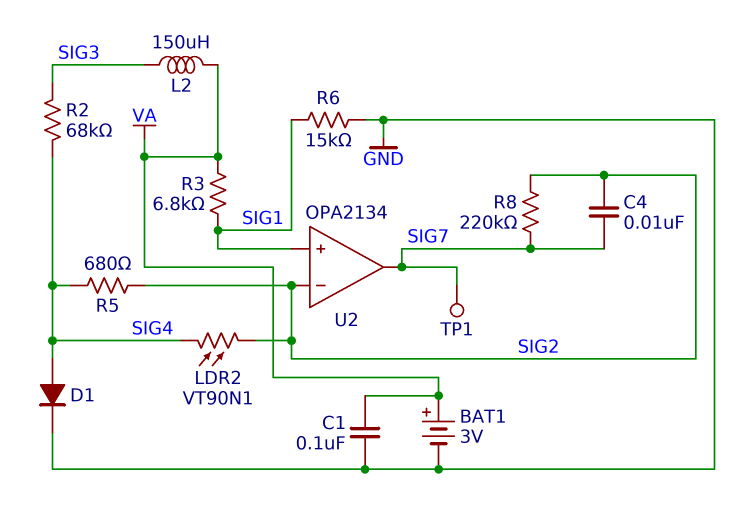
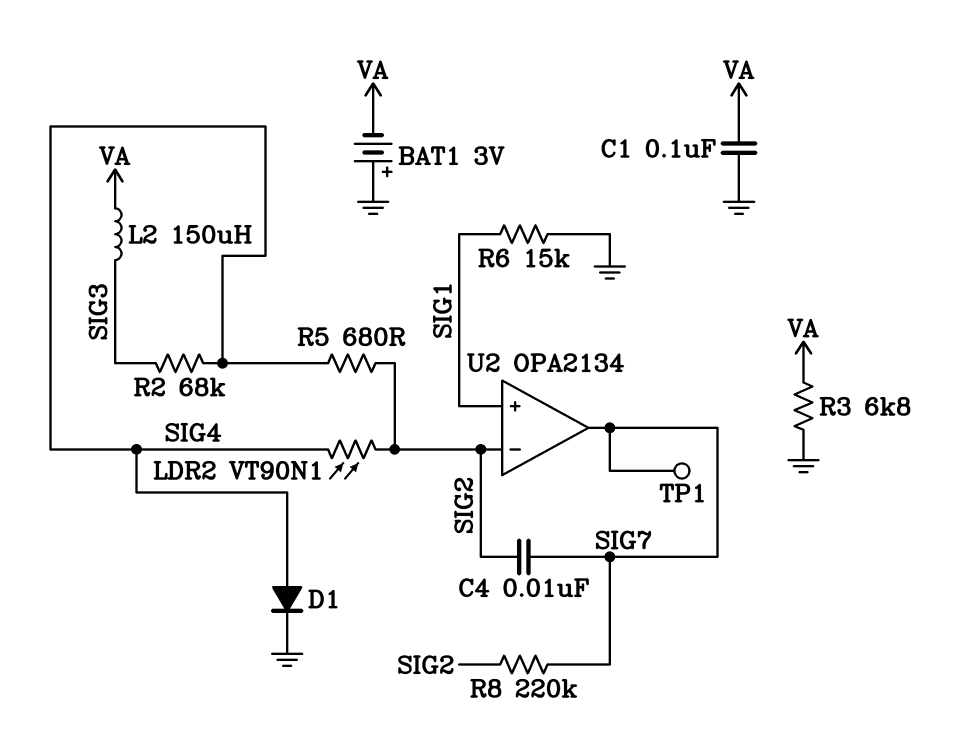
BAT1: 3V (plus VA, minus GND) -> 3V (plus GND, minus VA)
R3: 6.8k (SIG1, VA) -> 6.8k (GND, VA)

